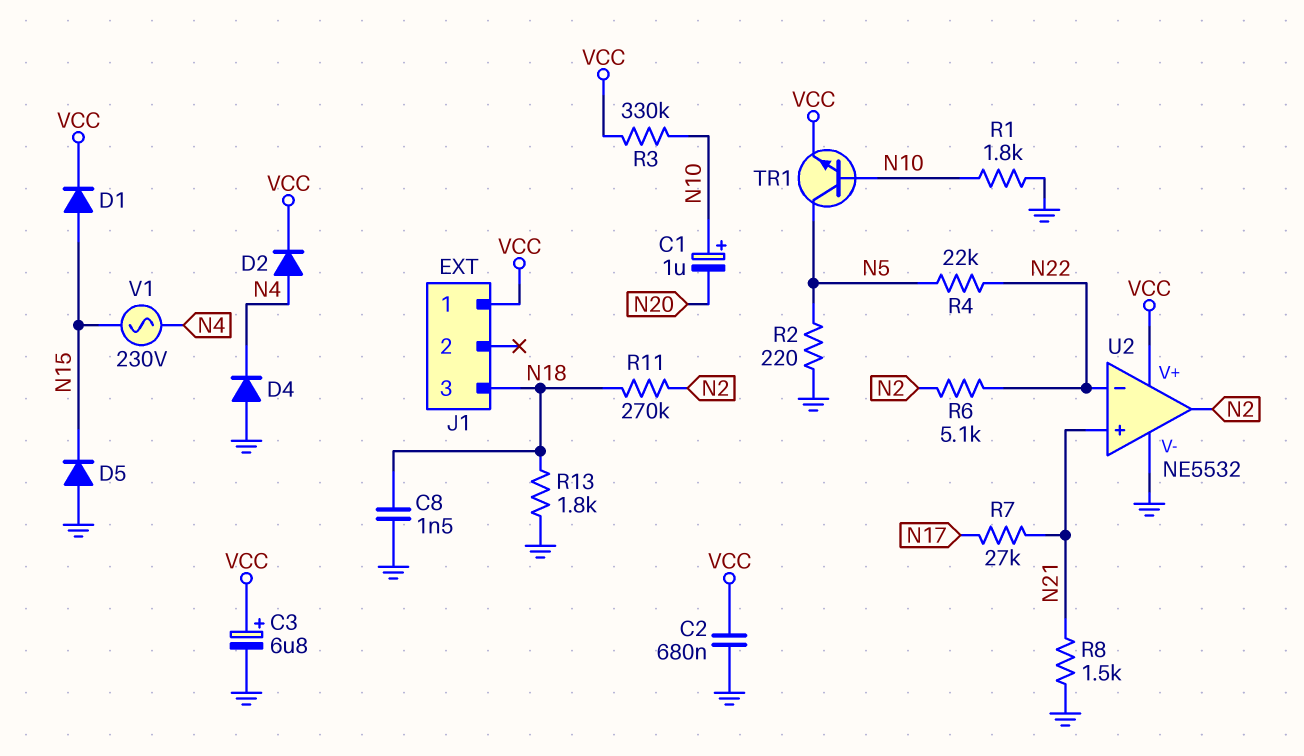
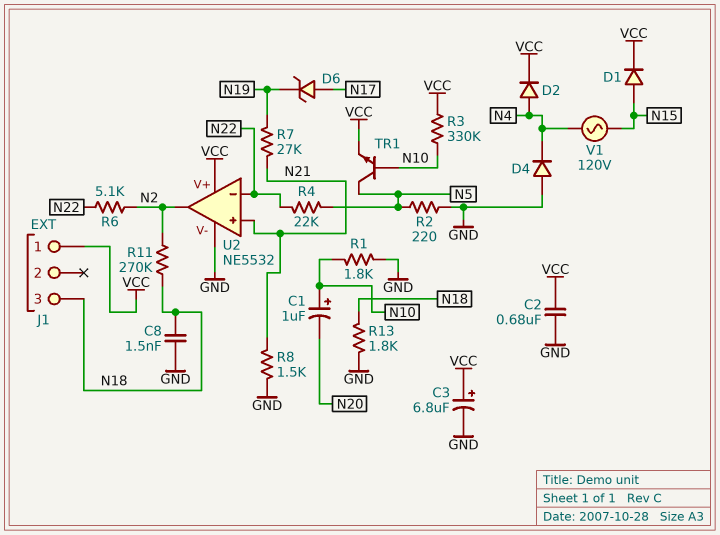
D5: diode (A GND, K N15) -> none
D6: none -> zener (A N17, K N19)
R7: 27k (N17, N21) -> 27k (N19, N21)
V1: AC 230V (N4, N15) -> AC 120V (N4, N15)

